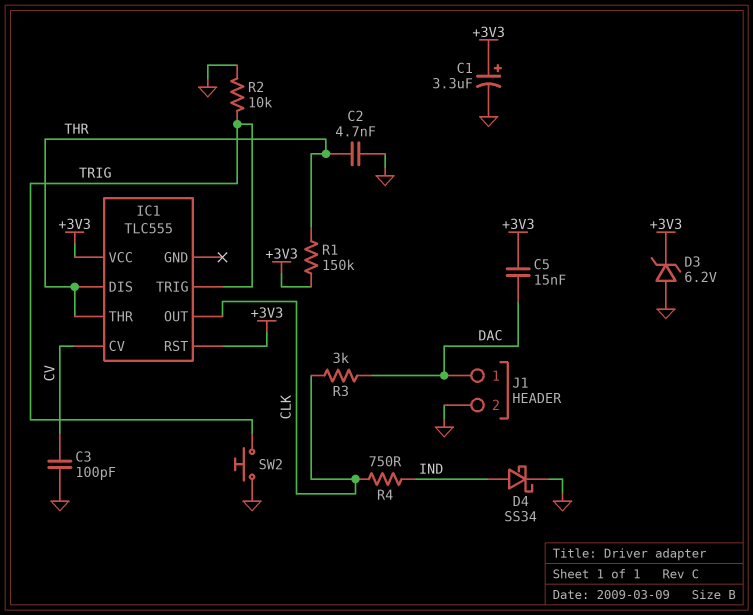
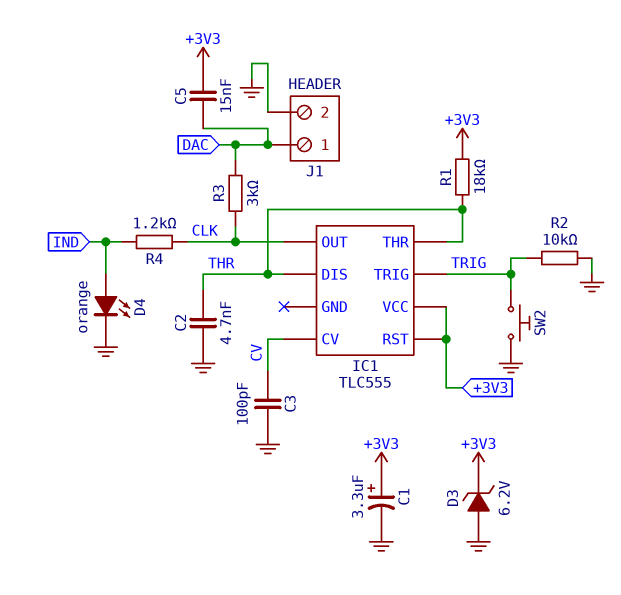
D4: schottky SS34 (A IND, K GND) -> LED orange (A IND, K GND)
R1: 150k (+3V3, THR) -> 18k (+3V3, THR)
R4: 750 (CLK, IND) -> 1.2k (CLK, IND)

